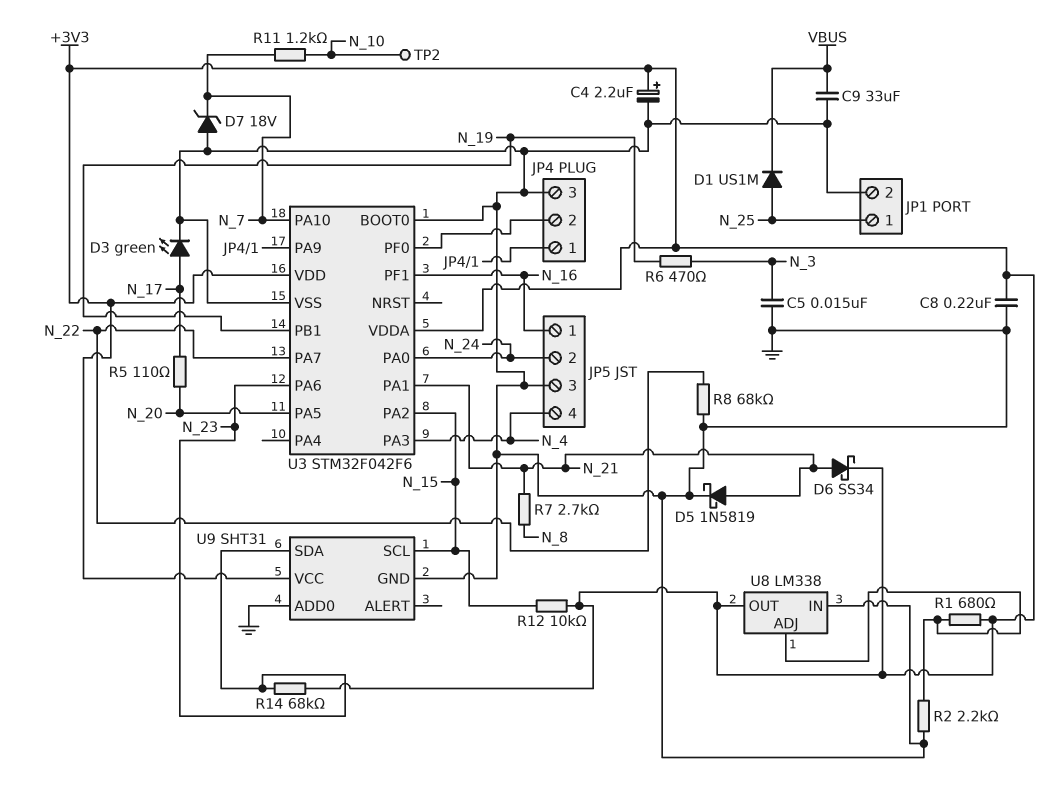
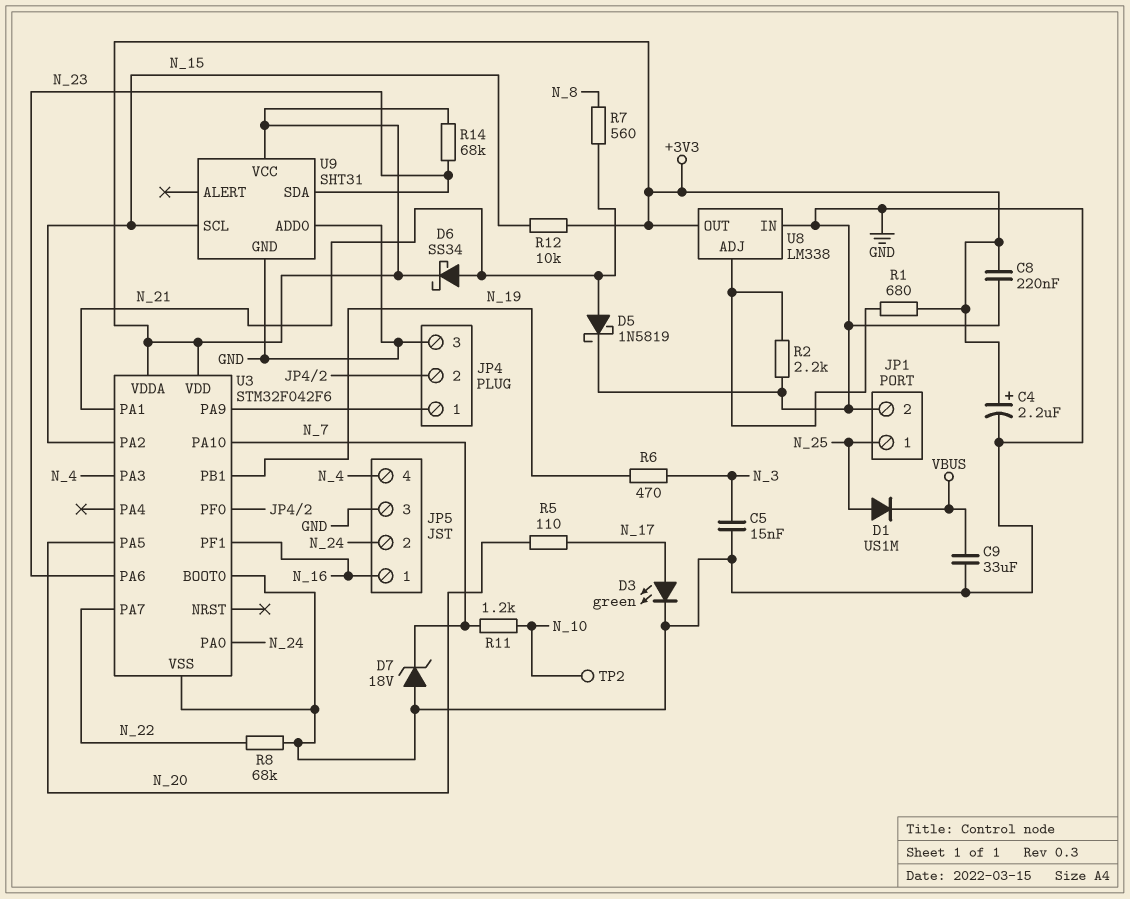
R7: 2.7k (N_8, N_21) -> 560 (N_8, N_21)

